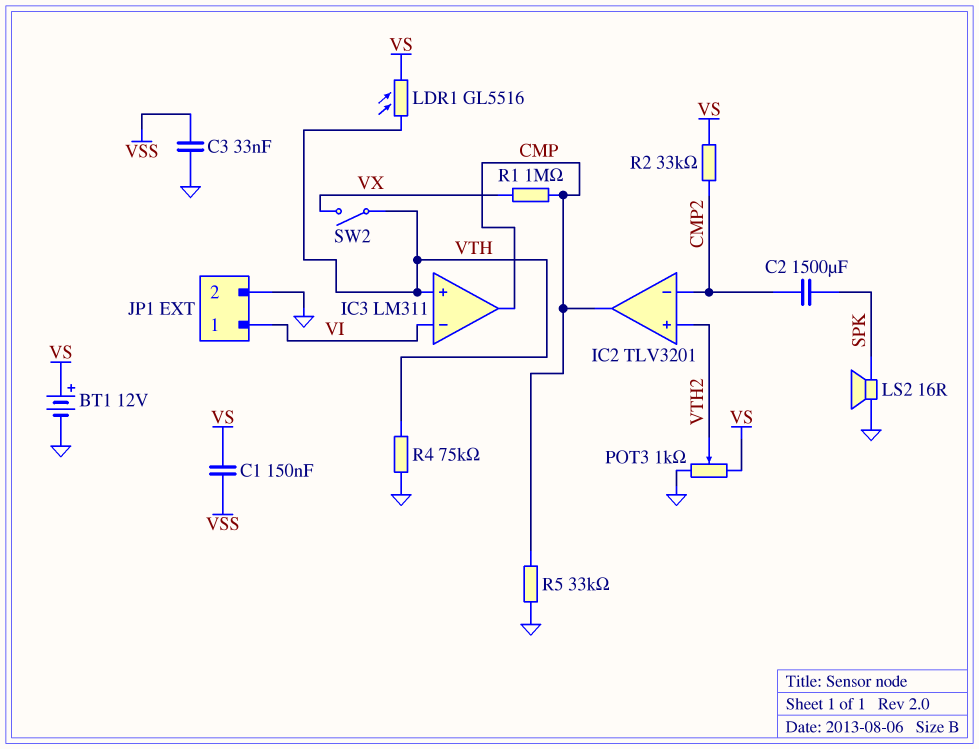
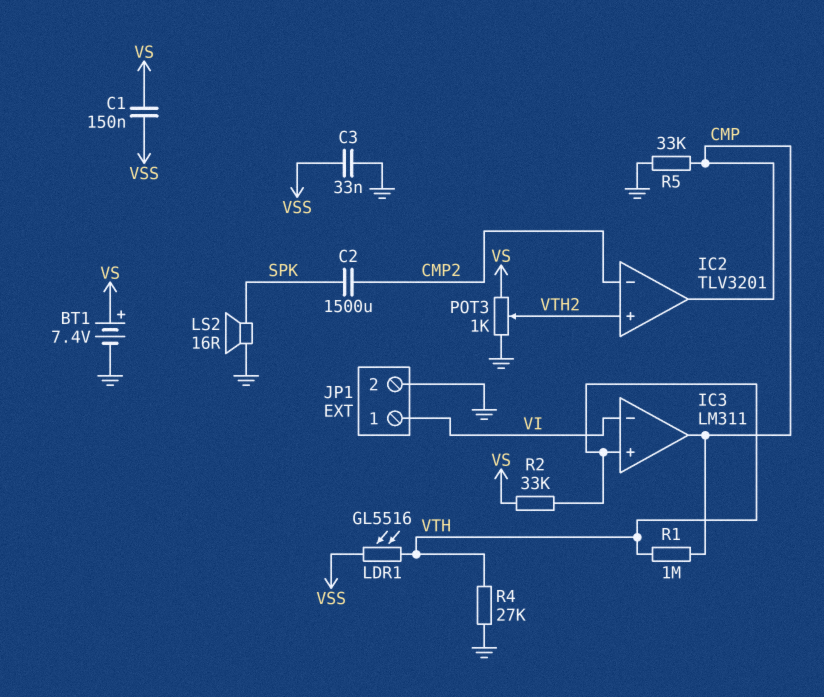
BT1: 12V (plus VS, minus GND) -> 7.4V (plus VS, minus GND)
LDR1: GL5516 (VS, VTH) -> GL5516 (VSS, VTH)
R1: 1M (CMP, VX) -> 1M (CMP, VTH)
R2: 33k (CMP2, VS) -> 33k (VS, VTH)
R4: 75k (GND, VTH) -> 27k (GND, VTH)
SW2: switch (VTH, VX) -> none

